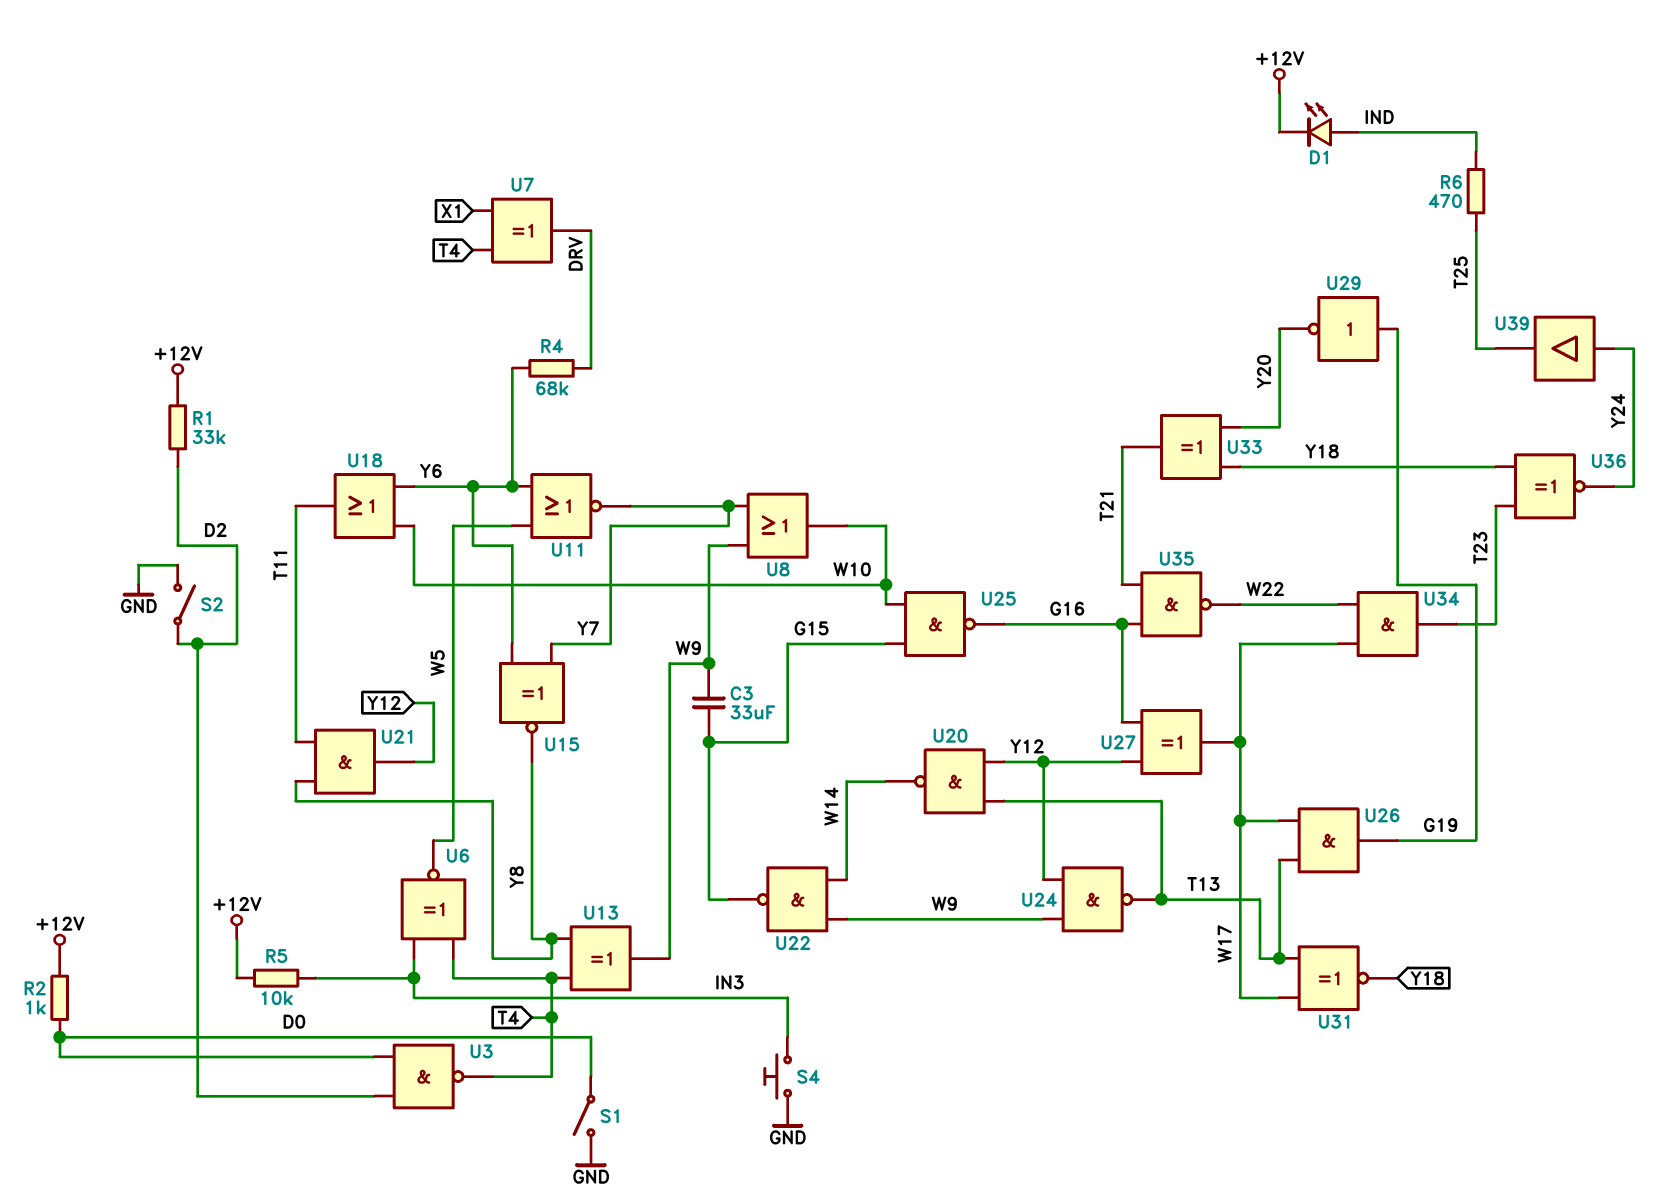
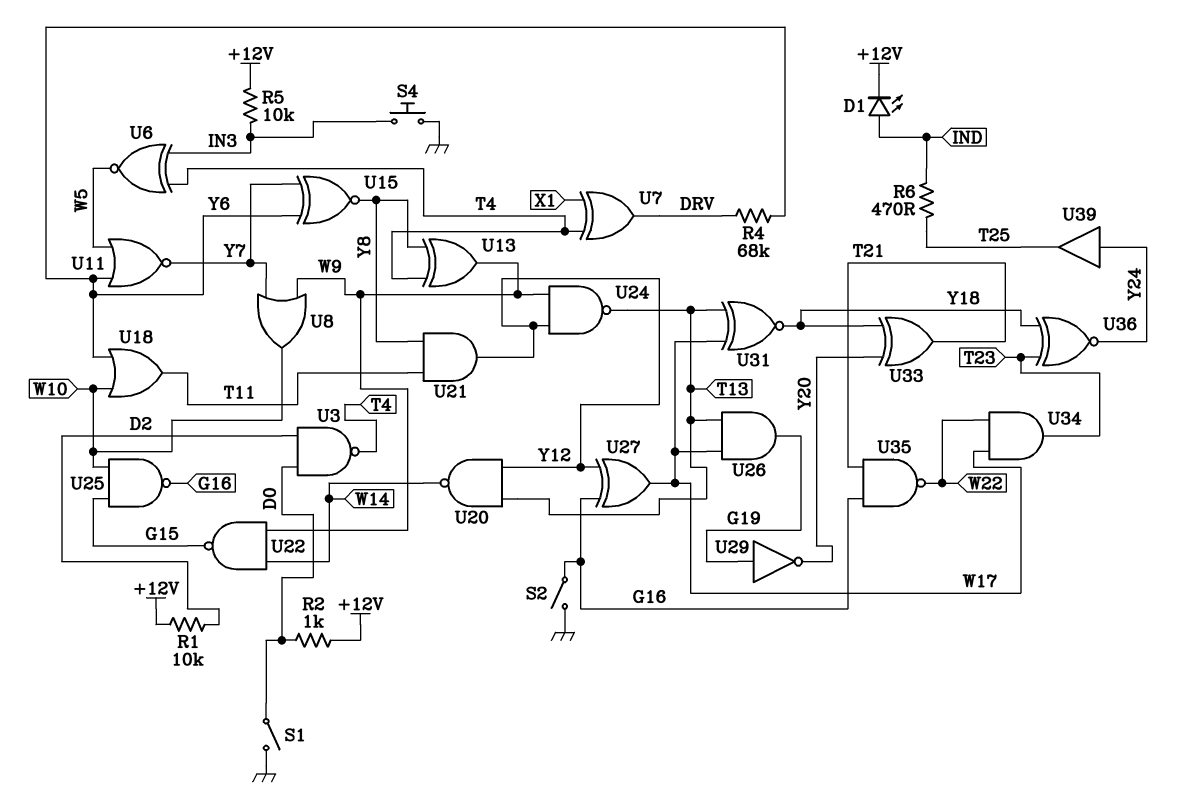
C3: 33uF (G15, W9) -> none
R1: 33k (+12V, D2) -> 10k (+12V, D2)
S2: switch (D2, GND) -> switch (G16, GND)

